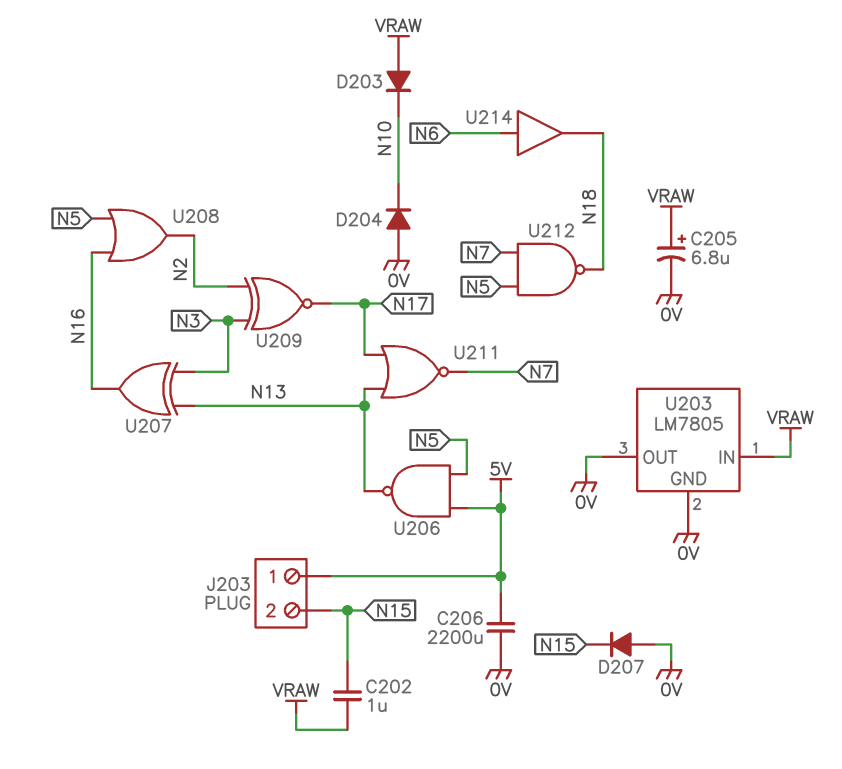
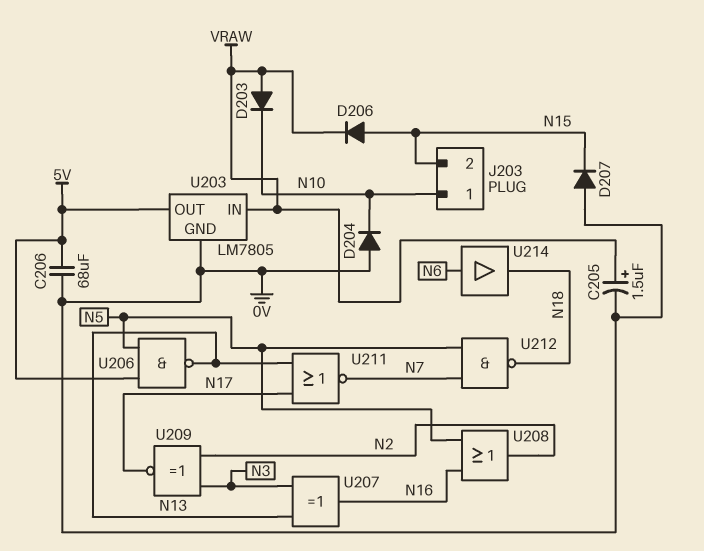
C202: 1uF (N15, VRAW) -> none
C205: 6.8uF (plus VRAW, minus 0V) -> 1.5uF (plus VRAW, minus 0V)
C206: 2200uF (0V, 5V) -> 68uF (0V, 5V)
D206: none -> diode (A N15, K VRAW)
J203 pin 1: 5V -> N10
U203 pin OUT: 0V -> 5V

